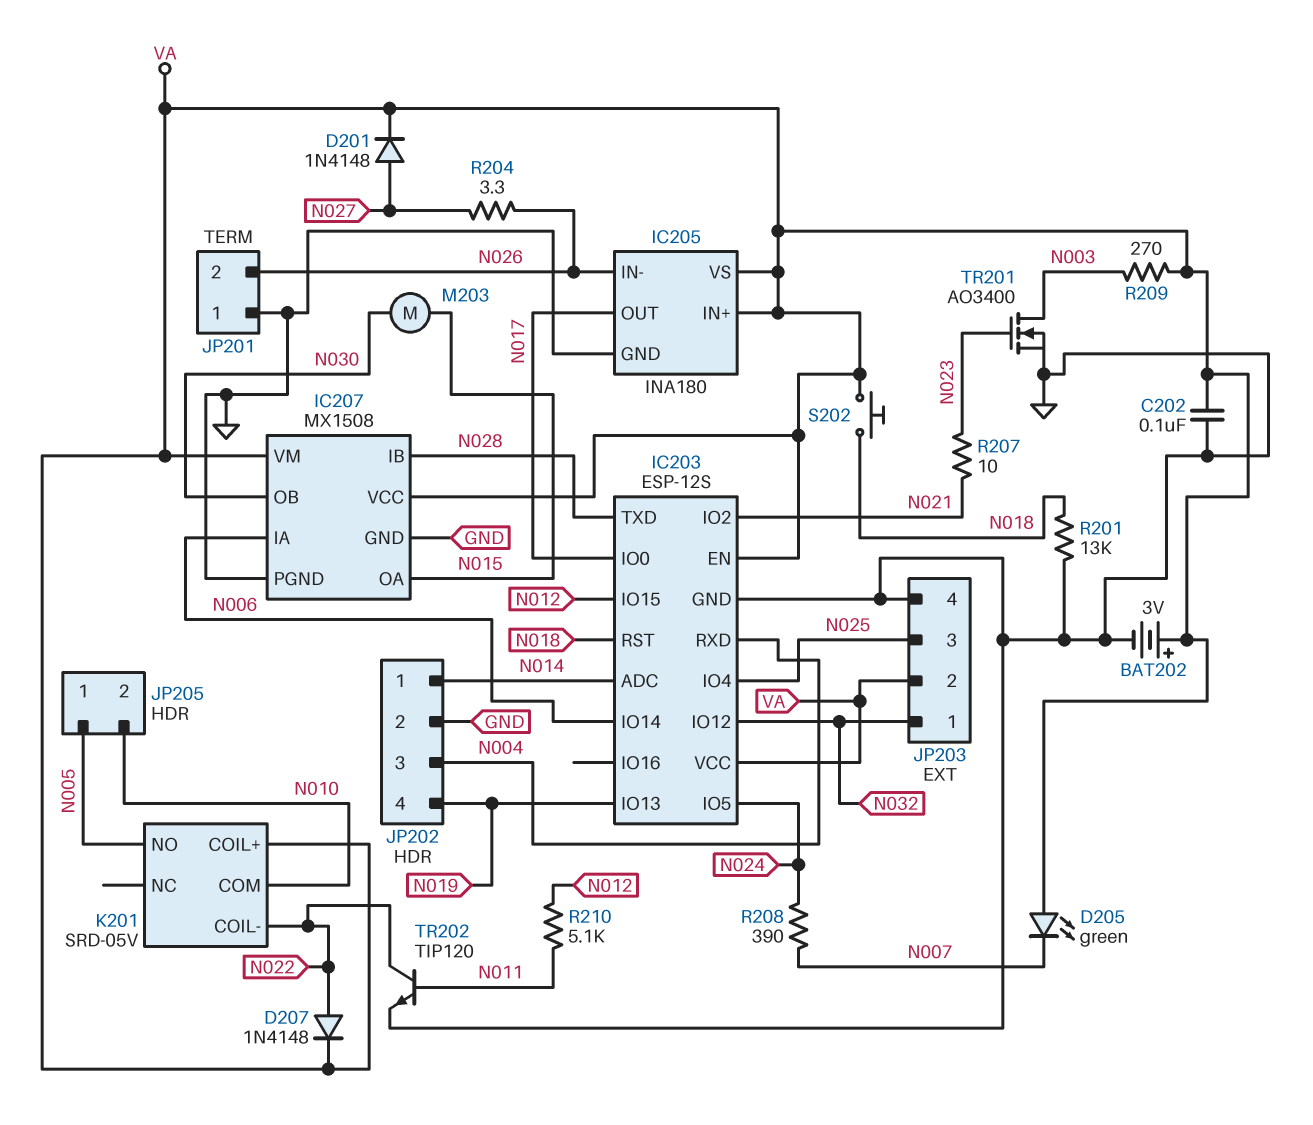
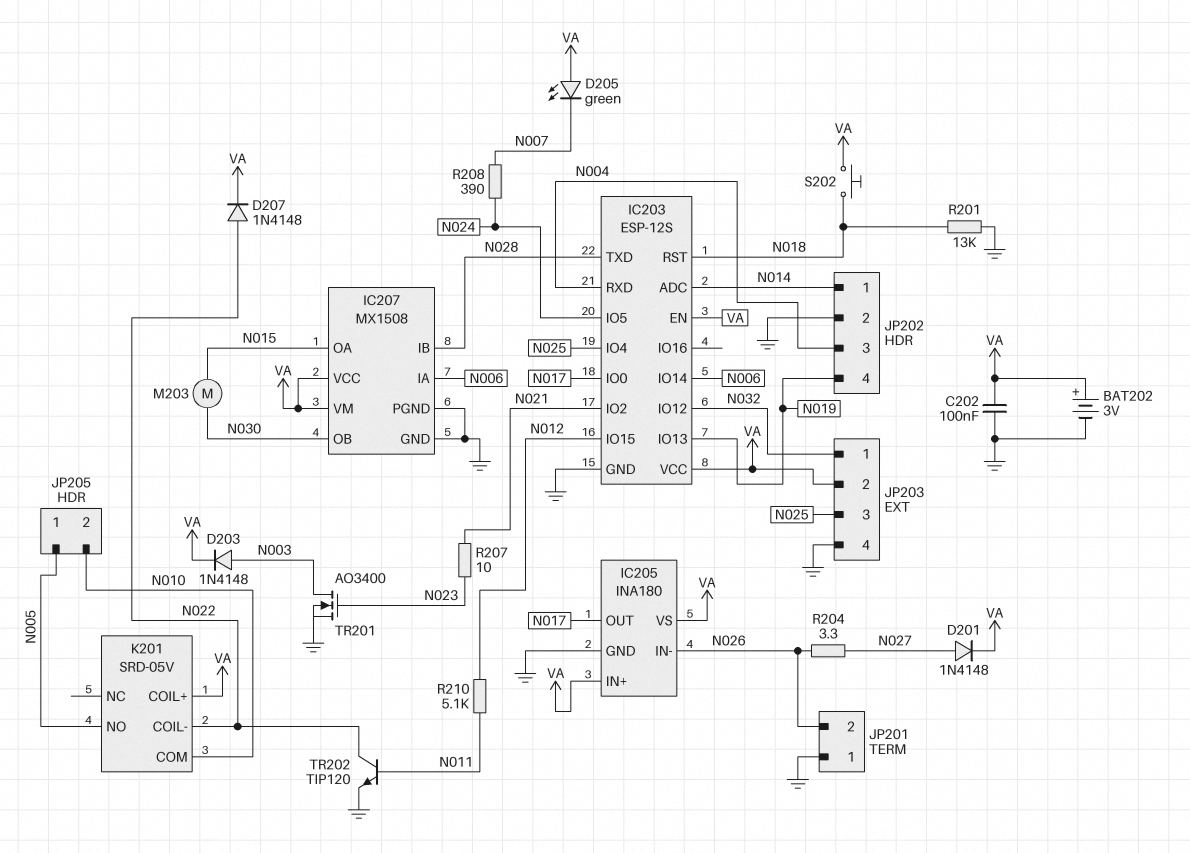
D203: none -> diode 1N4148 (A N003, K VA)
R209: 270 (N003, VA) -> none

